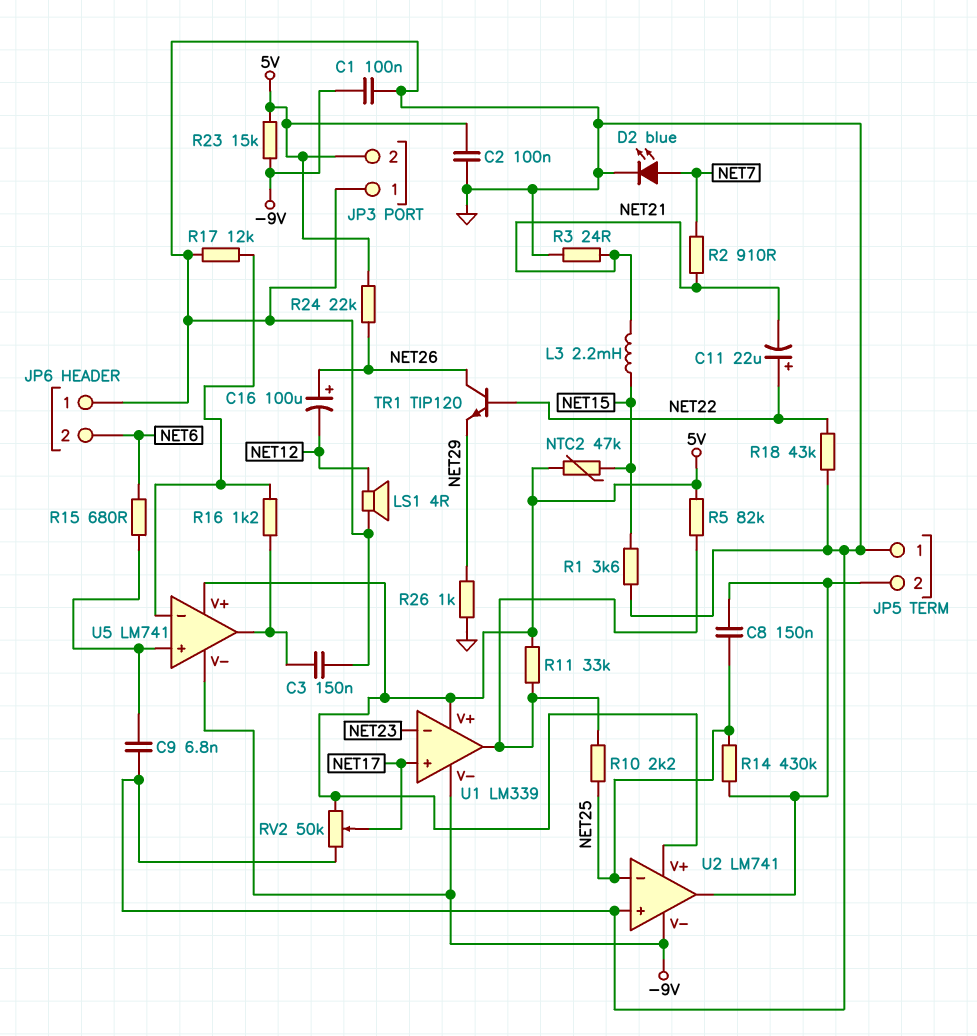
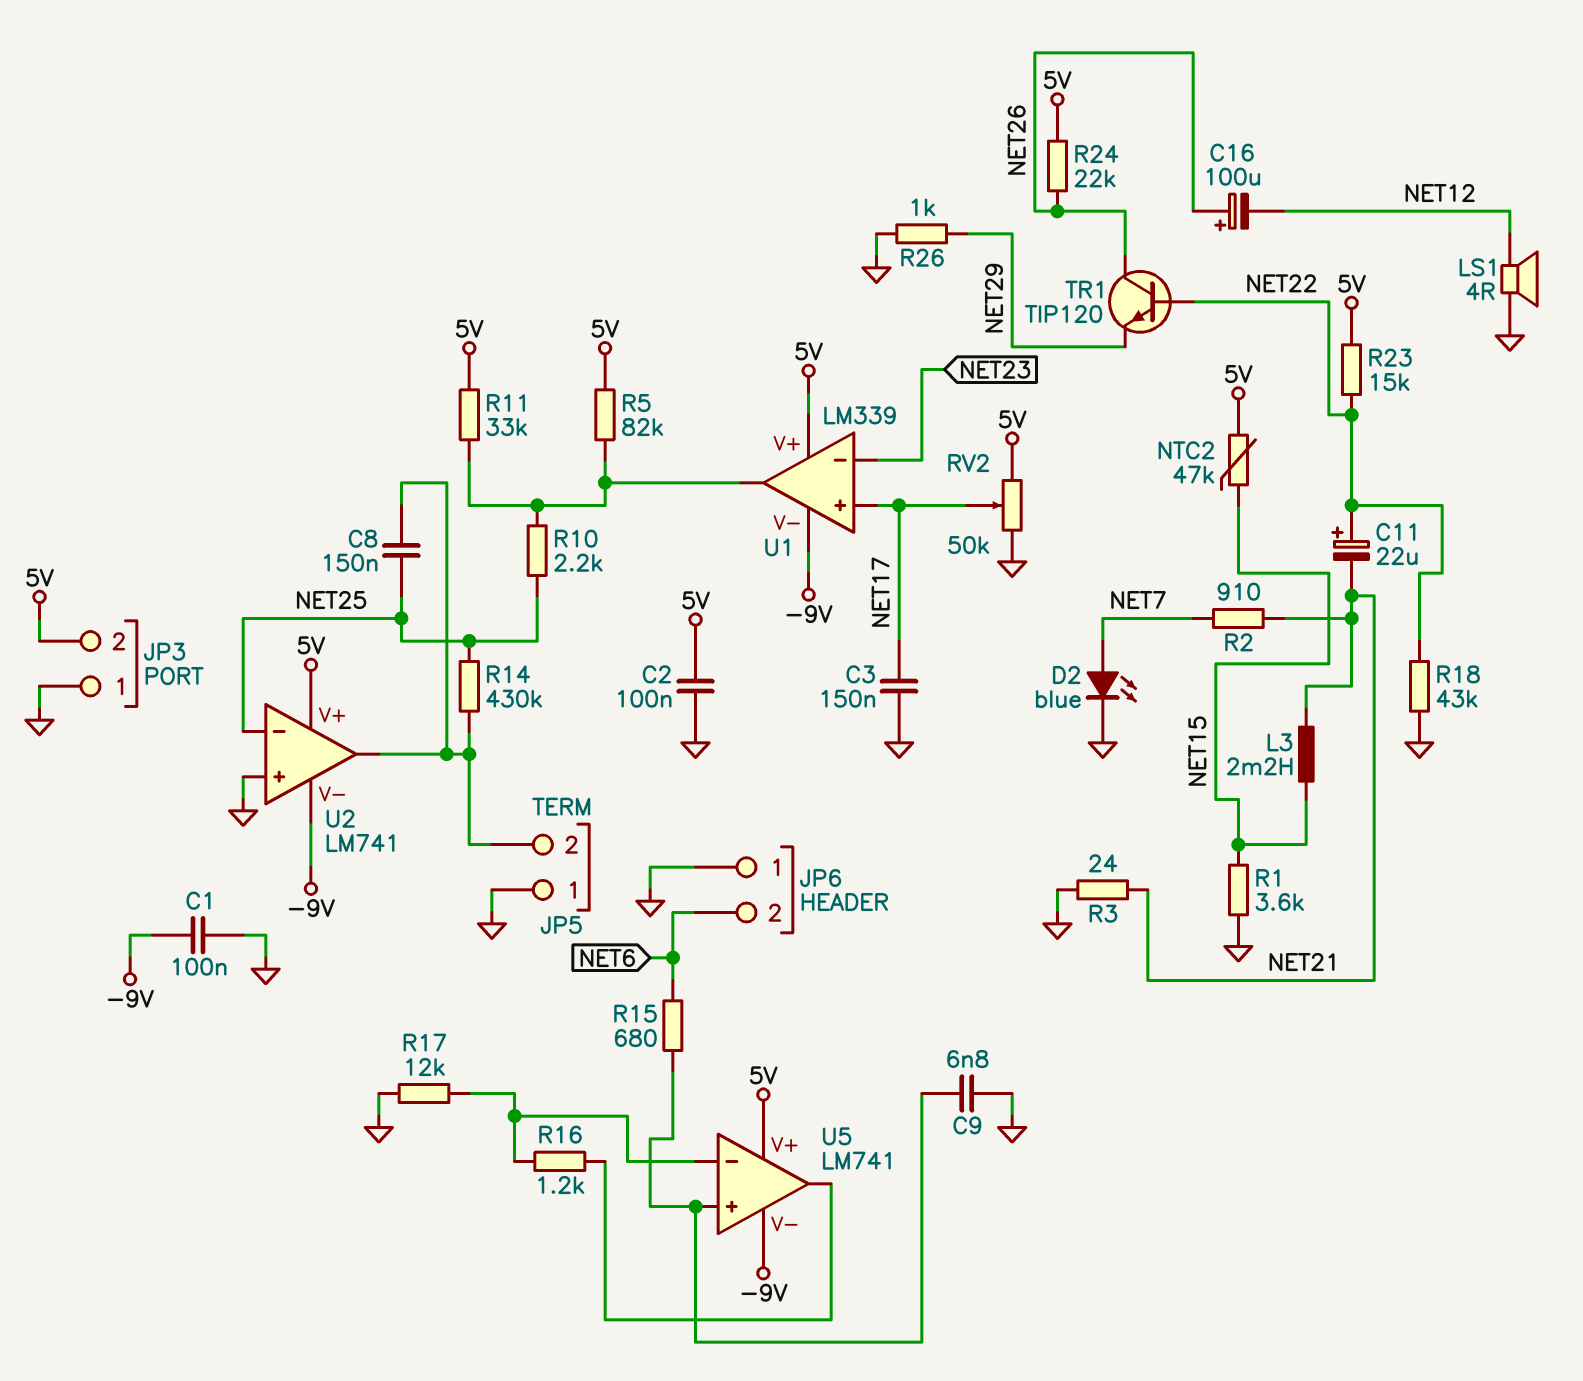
C3: 150nF (GND, U5/out) -> 150nF (GND, NET17)
R23: 15k (-9V, 5V) -> 15k (5V, NET22)

